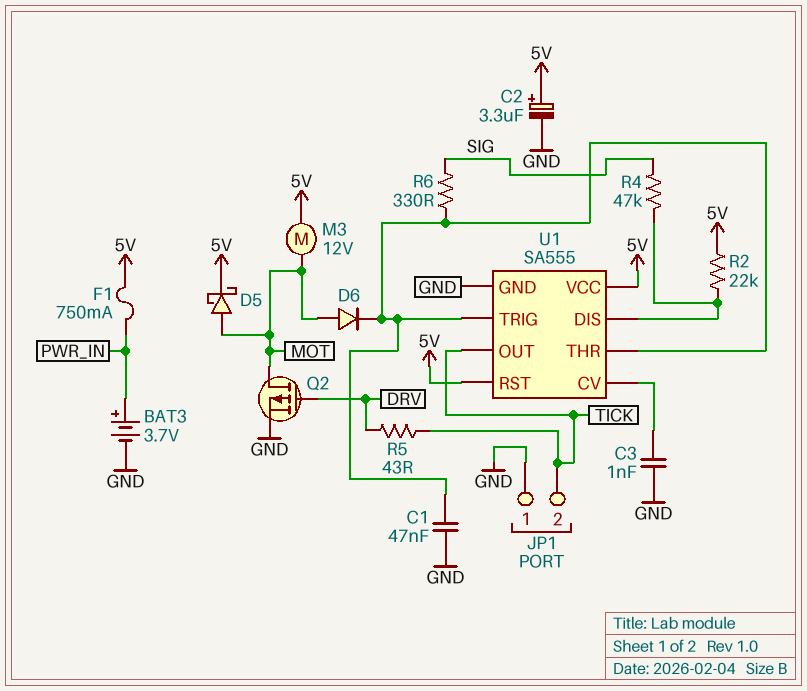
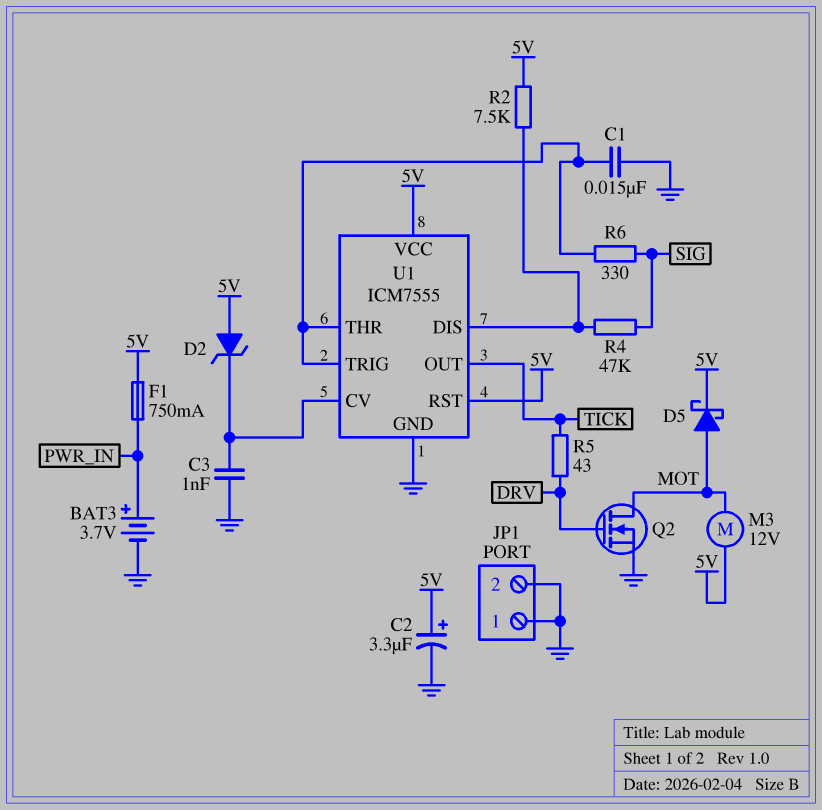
C1: 47nF (GND, U1/THR) -> 15nF (GND, U1/THR)
D2: none -> zener (A 5V, K U1/CV)
D6: diode (A MOT, K U1/THR) -> none
JP1 pin 2: TICK -> GND
Q2: PMOS (G DRV, D MOT, S GND) -> NMOS (G DRV, D MOT, S GND)
R2: 22k (5V, U1/DIS) -> 7.5k (5V, U1/DIS)
U1: SA555 -> ICM7555

